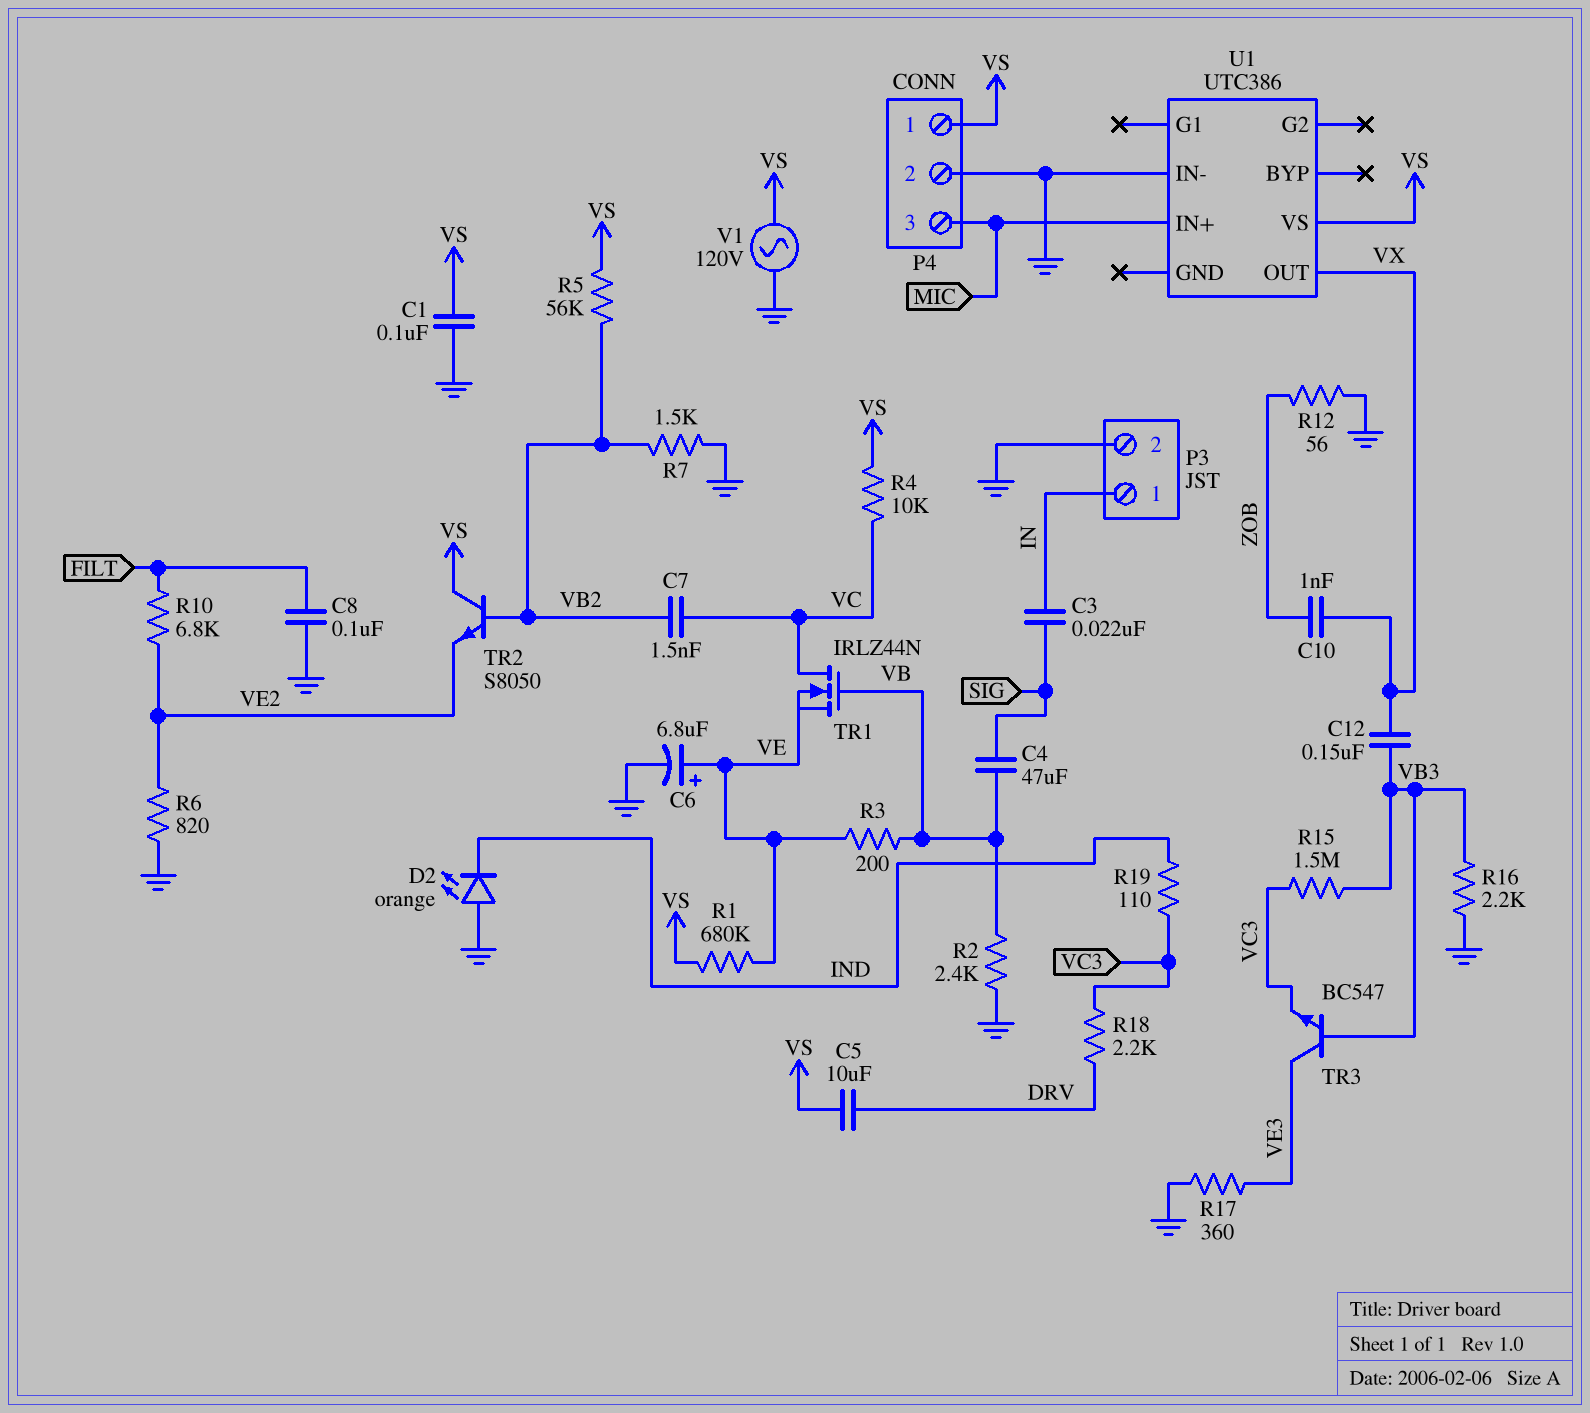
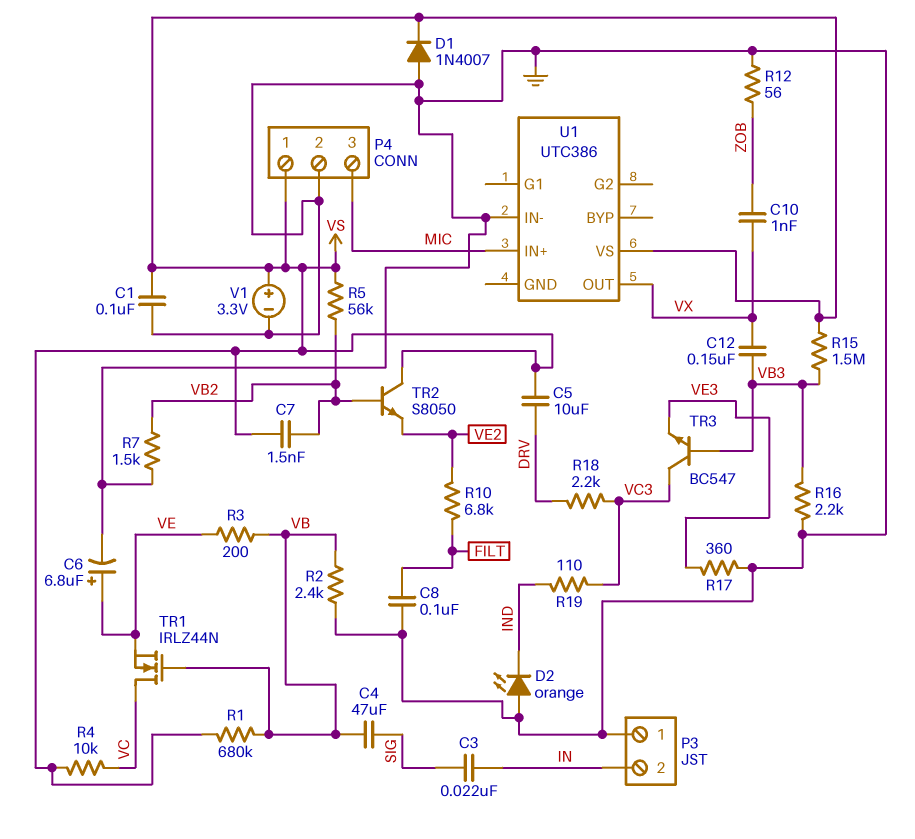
C7: 1.5nF (VB2, VC) -> 1.5nF (VB2, VS)
D1: none -> diode 1N4007 (A GND, K VS)
P3 pin 1: IN -> GND
P3 pin 2: GND -> IN
R1: 680k (VE, VS) -> 680k (VB, VS)
R6: 820 (GND, VE2) -> none
R15: 1.5M (VB3, VC3) -> 1.5M (VB3, VS)
TR3: NPN BC547 (B VB3, C VE3, E VC3) -> NPN BC547 (B VB3, C VC3, E VE3)
V1: AC 120V (GND, VS) -> 3.3V (plus VS, minus GND)

